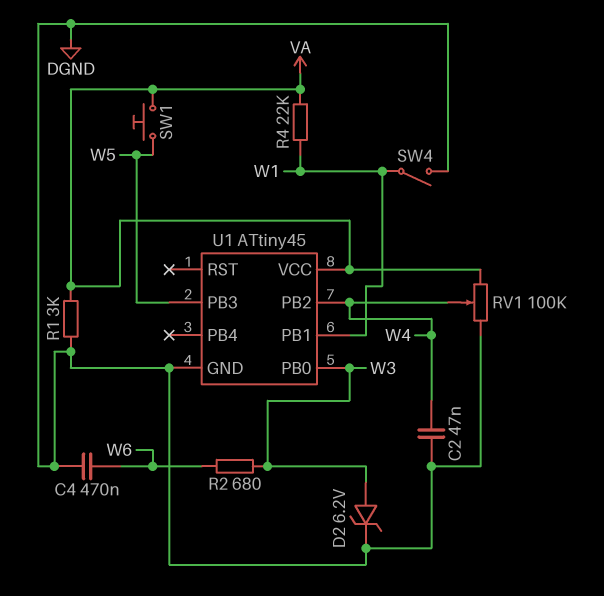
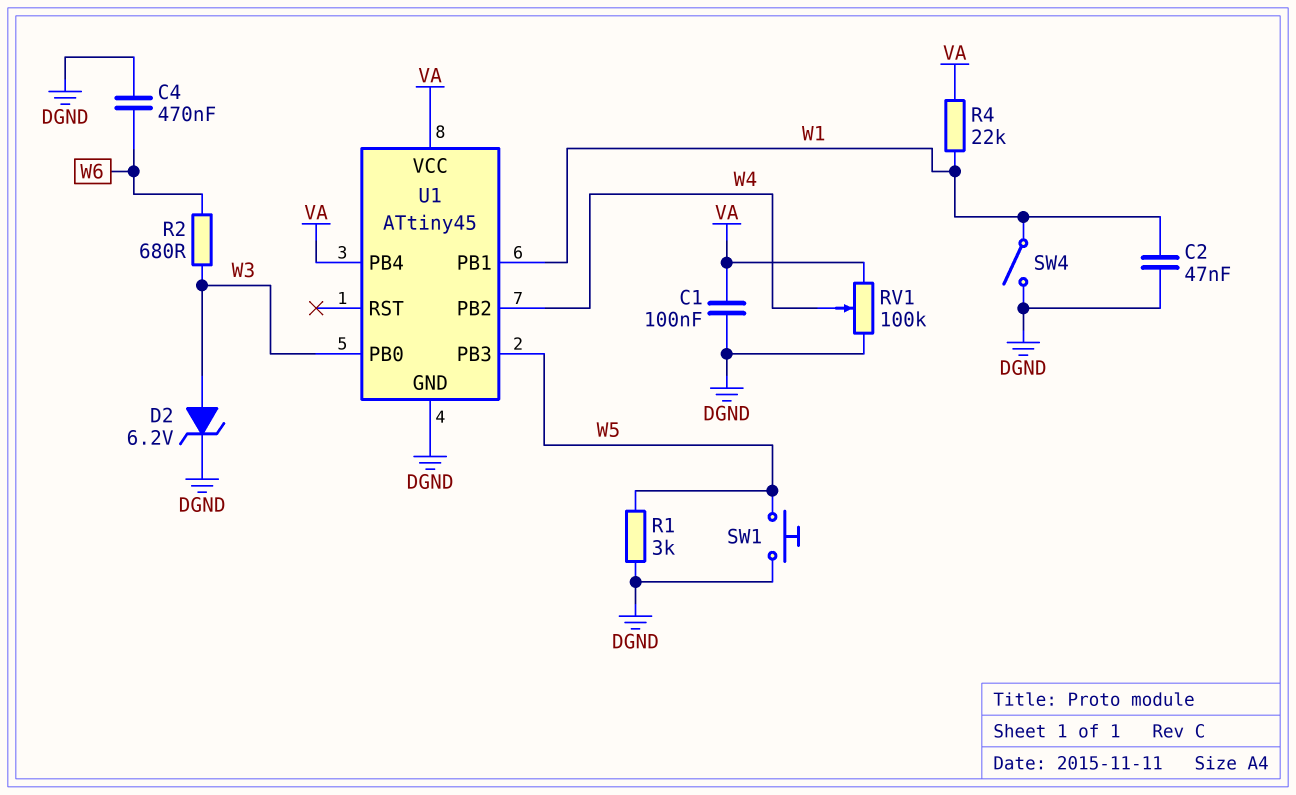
C1: none -> 100nF (DGND, VA)
C2: 47nF (DGND, W4) -> 47nF (DGND, W1)
R1: 3k (DGND, VA) -> 3k (DGND, W5)
SW1: button (VA, W5) -> button (DGND, W5)
U1 pin PB4: none -> VA

